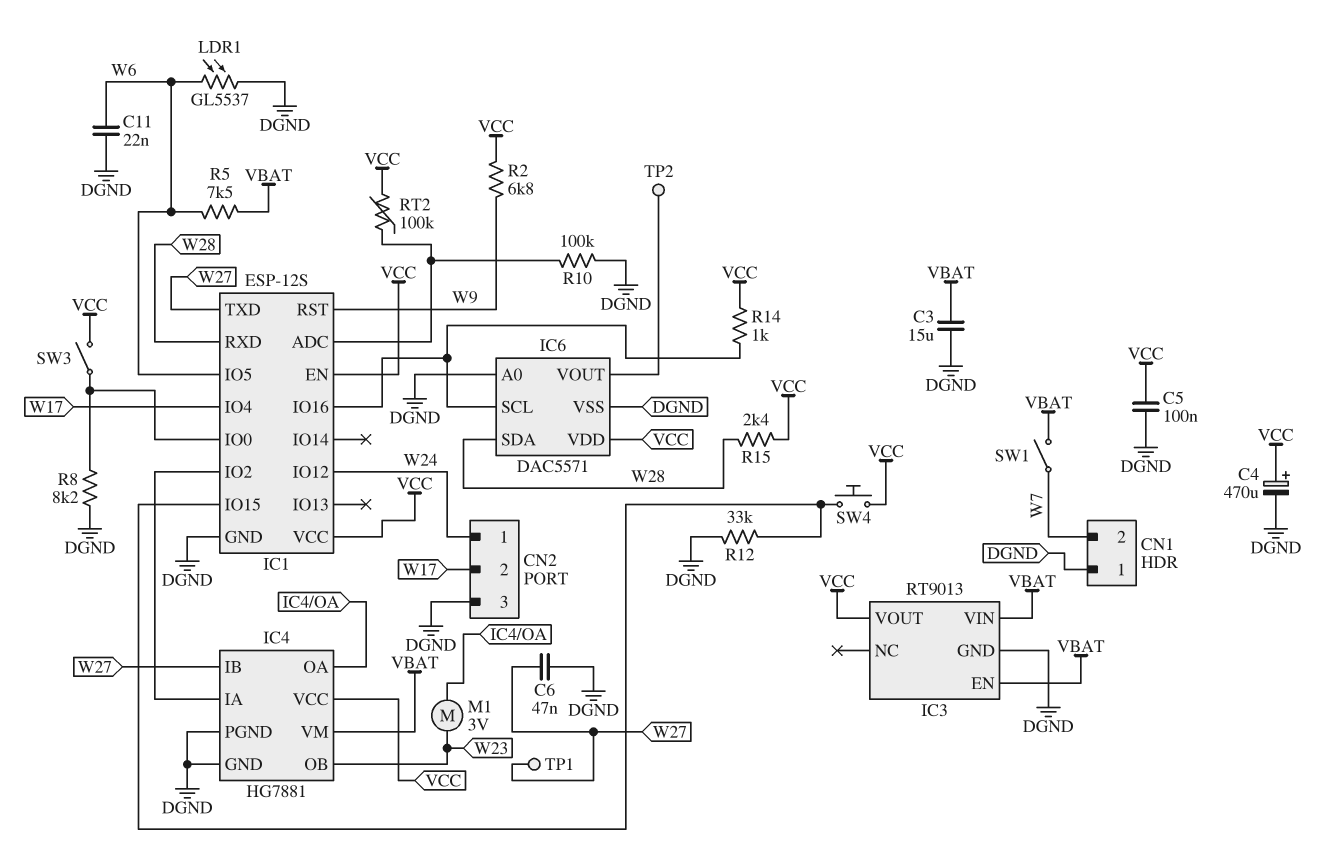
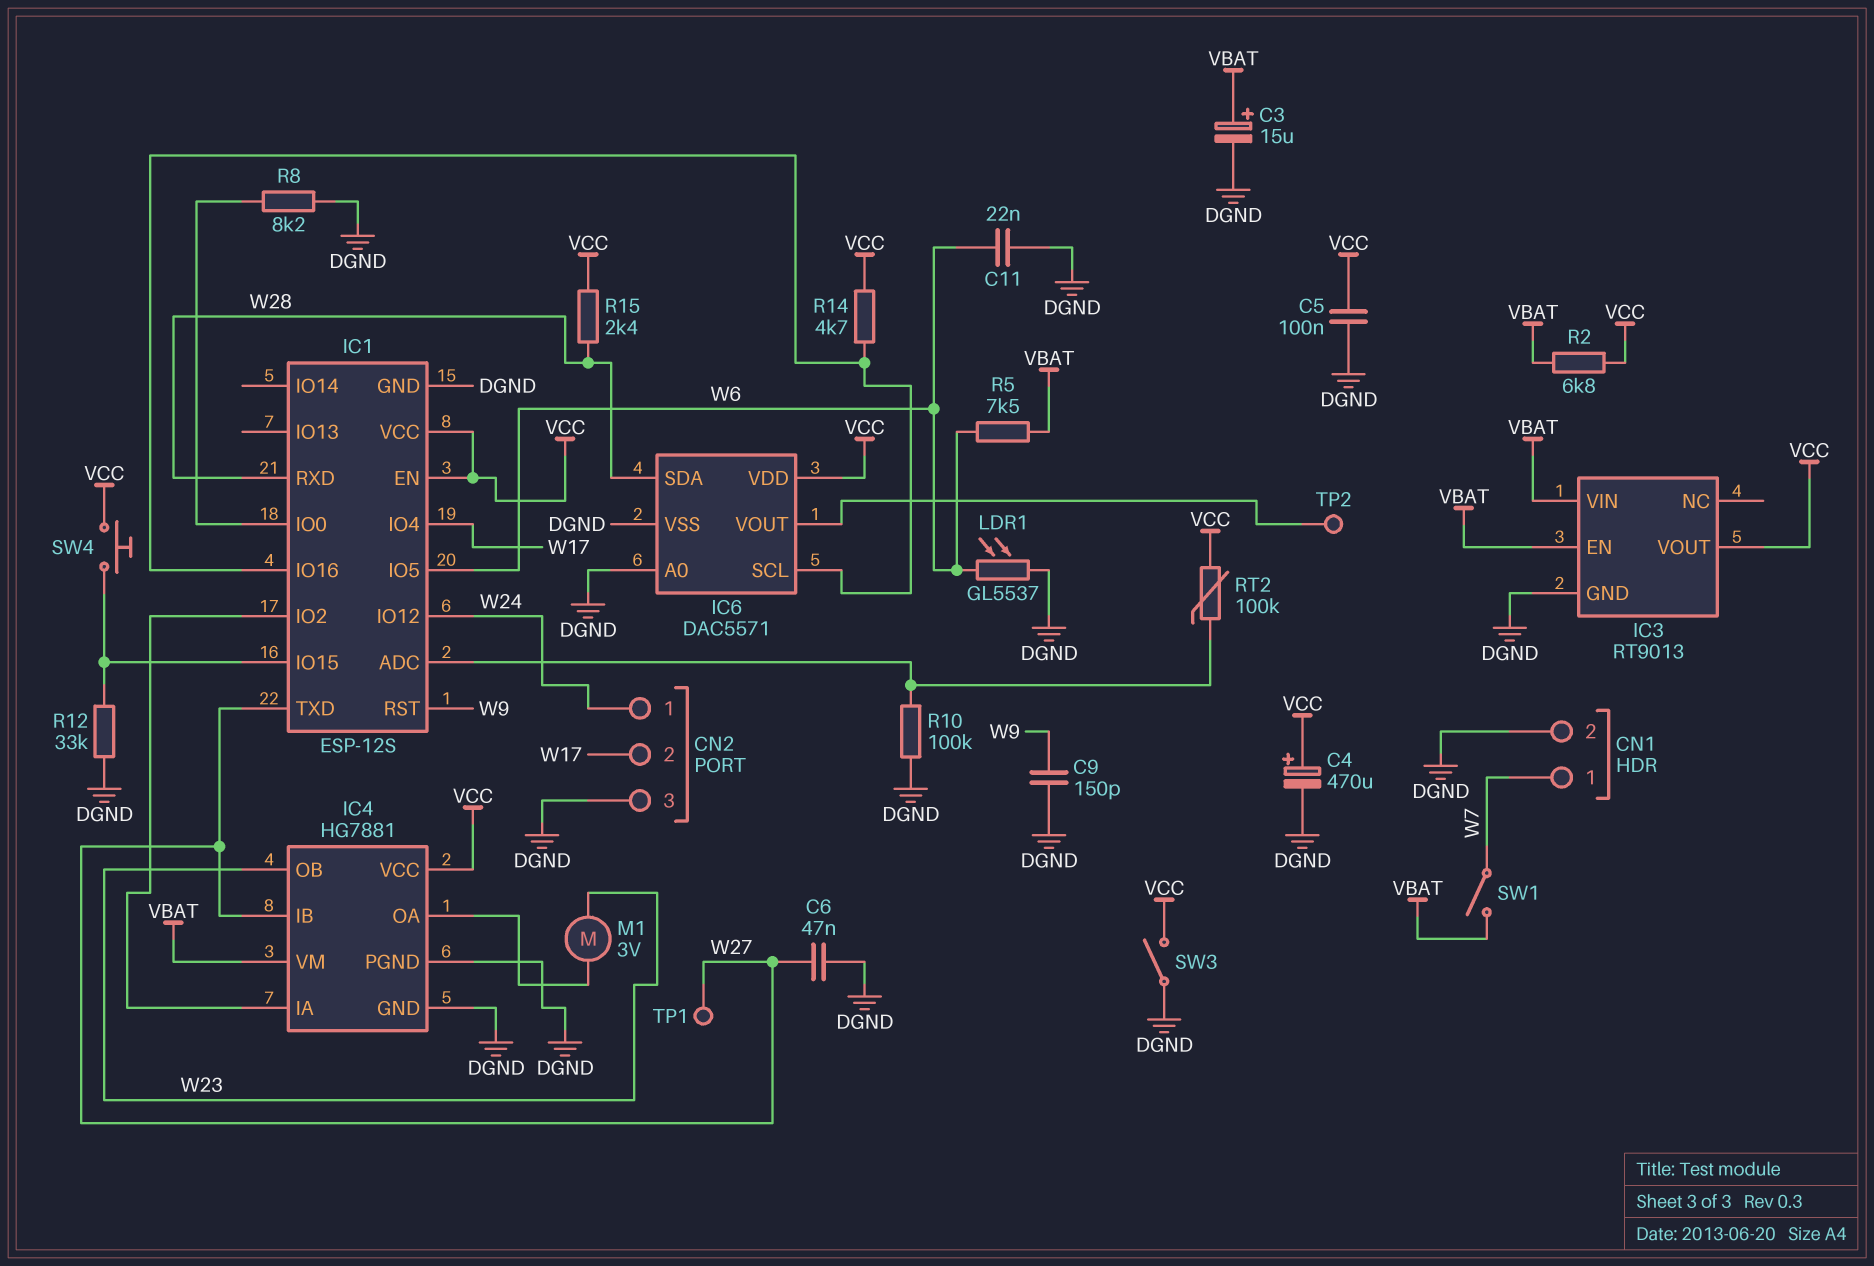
C3: 15uF (DGND, VBAT) -> 15uF (plus VBAT, minus DGND)
C9: none -> 150pF (DGND, W9)
CN1 pin 1: DGND -> W7
CN1 pin 2: W7 -> DGND
R2: 6.8k (VCC, W9) -> 6.8k (VBAT, VCC)
R14: 1k (IC1/IO16, VCC) -> 4.7k (IC1/IO16, VCC)
SW3: switch (IC1/IO0, VCC) -> switch (DGND, VCC)

